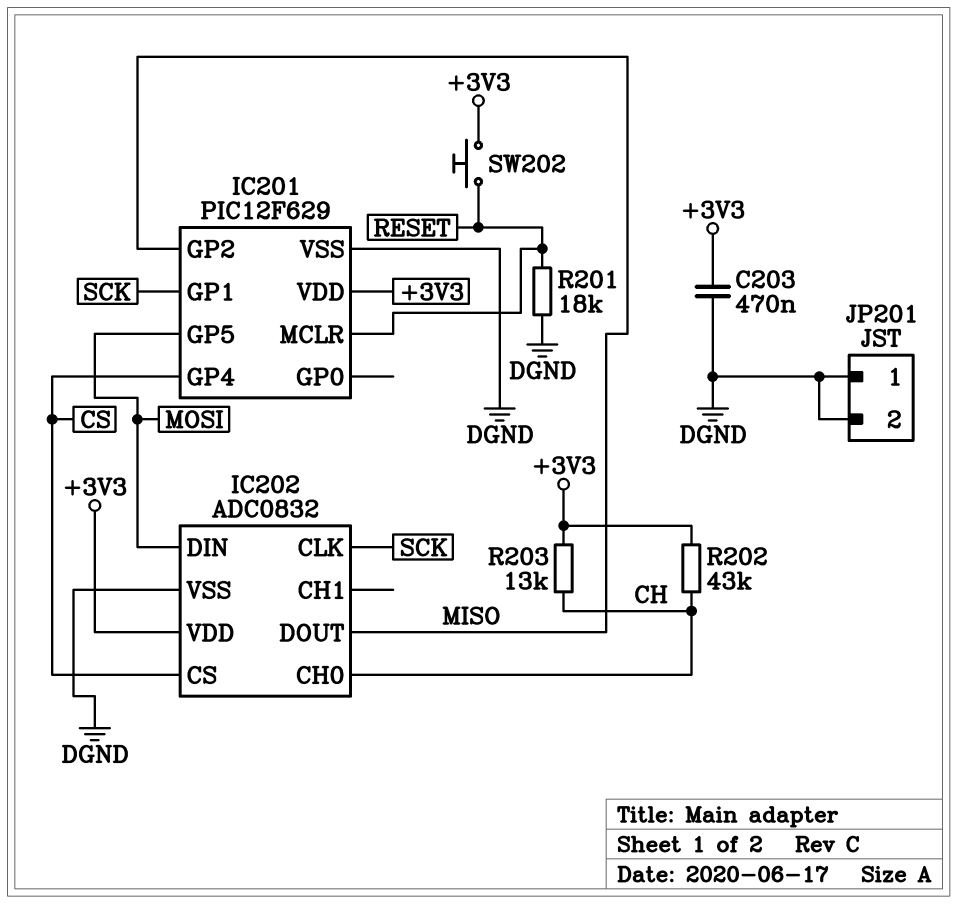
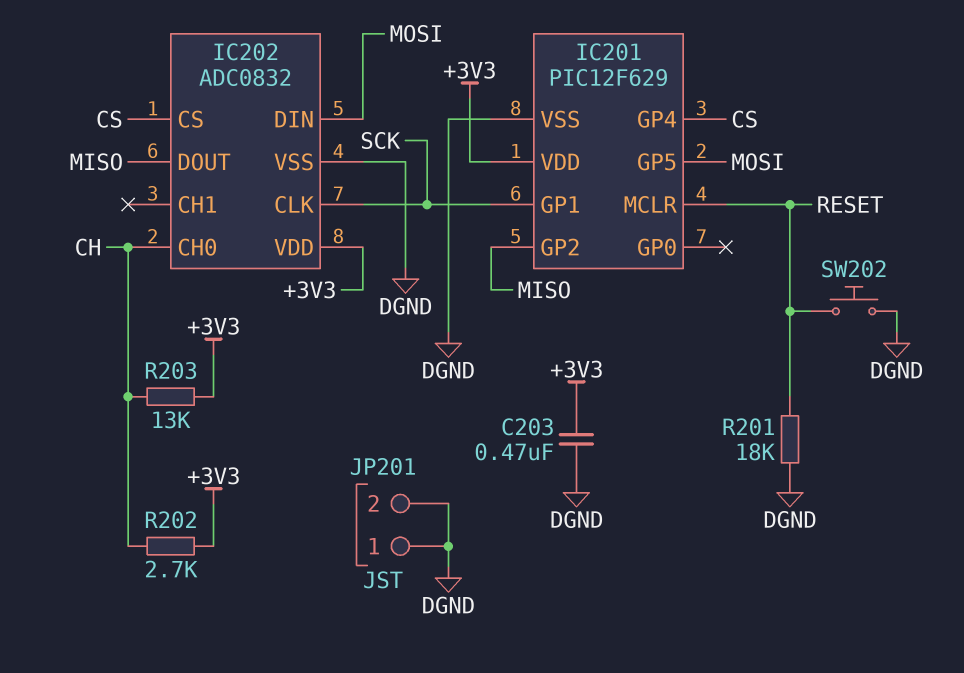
R202: 43k (+3V3, CH) -> 2.7k (+3V3, CH)
SW202: button (+3V3, RESET) -> button (DGND, RESET)

